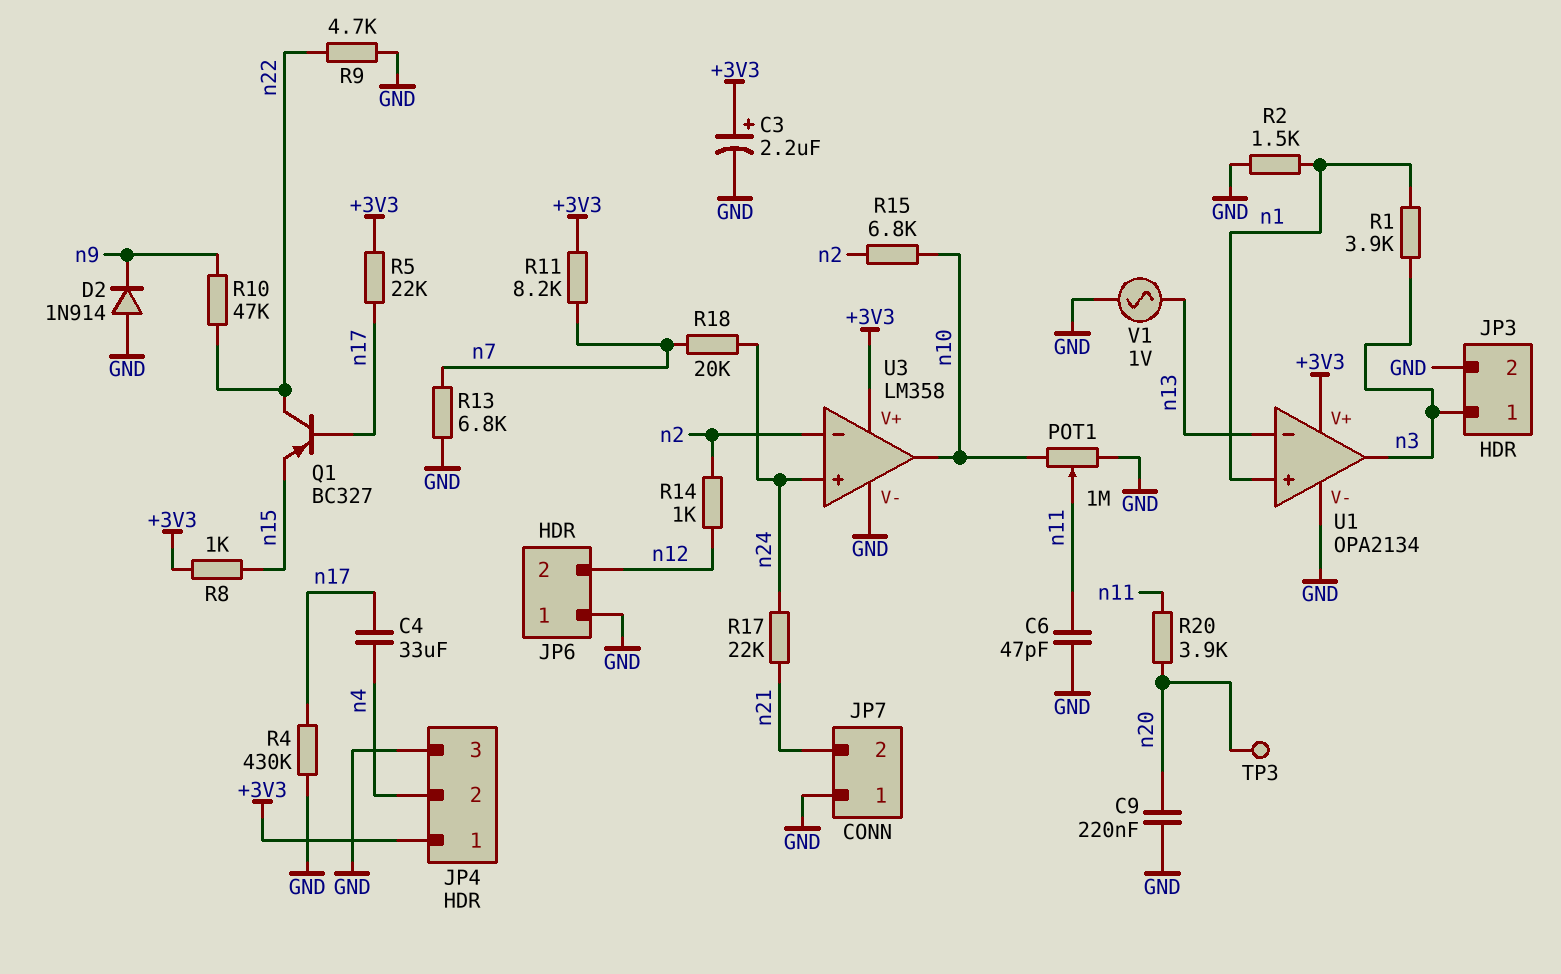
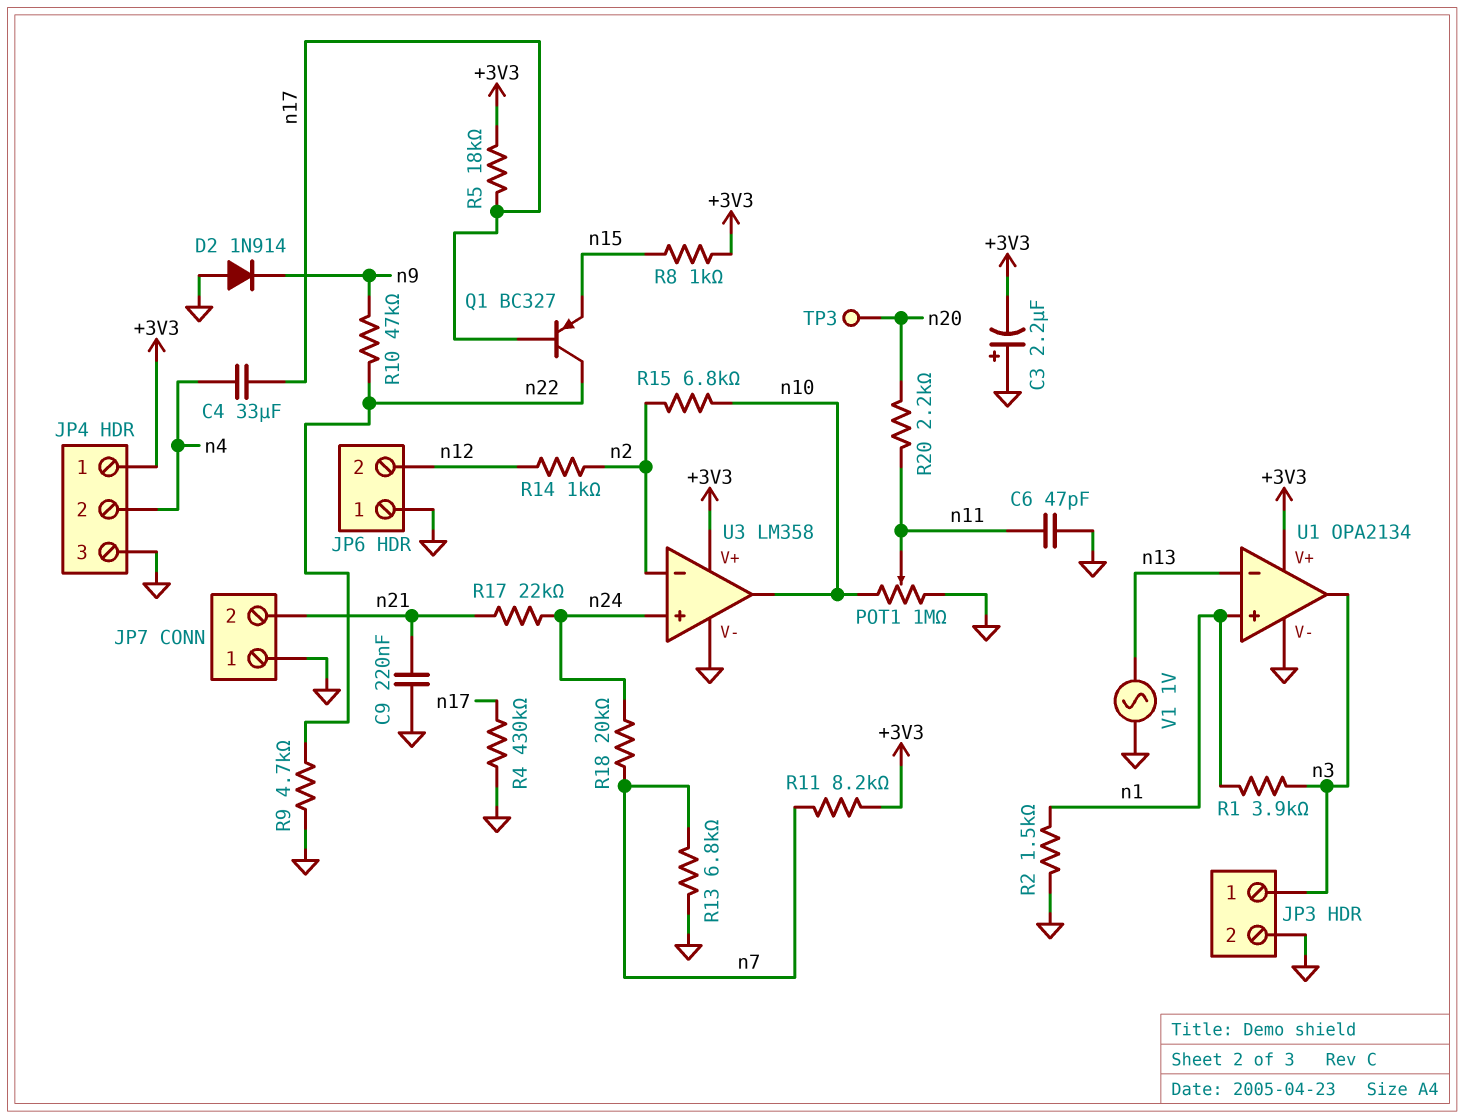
C3: 2.2uF (plus +3V3, minus GND) -> 2.2uF (plus GND, minus +3V3)
C9: 220nF (GND, n20) -> 220nF (GND, n21)
R5: 22k (+3V3, n17) -> 18k (+3V3, n17)
R20: 3.9k (n11, n20) -> 2.2k (n11, n20)

